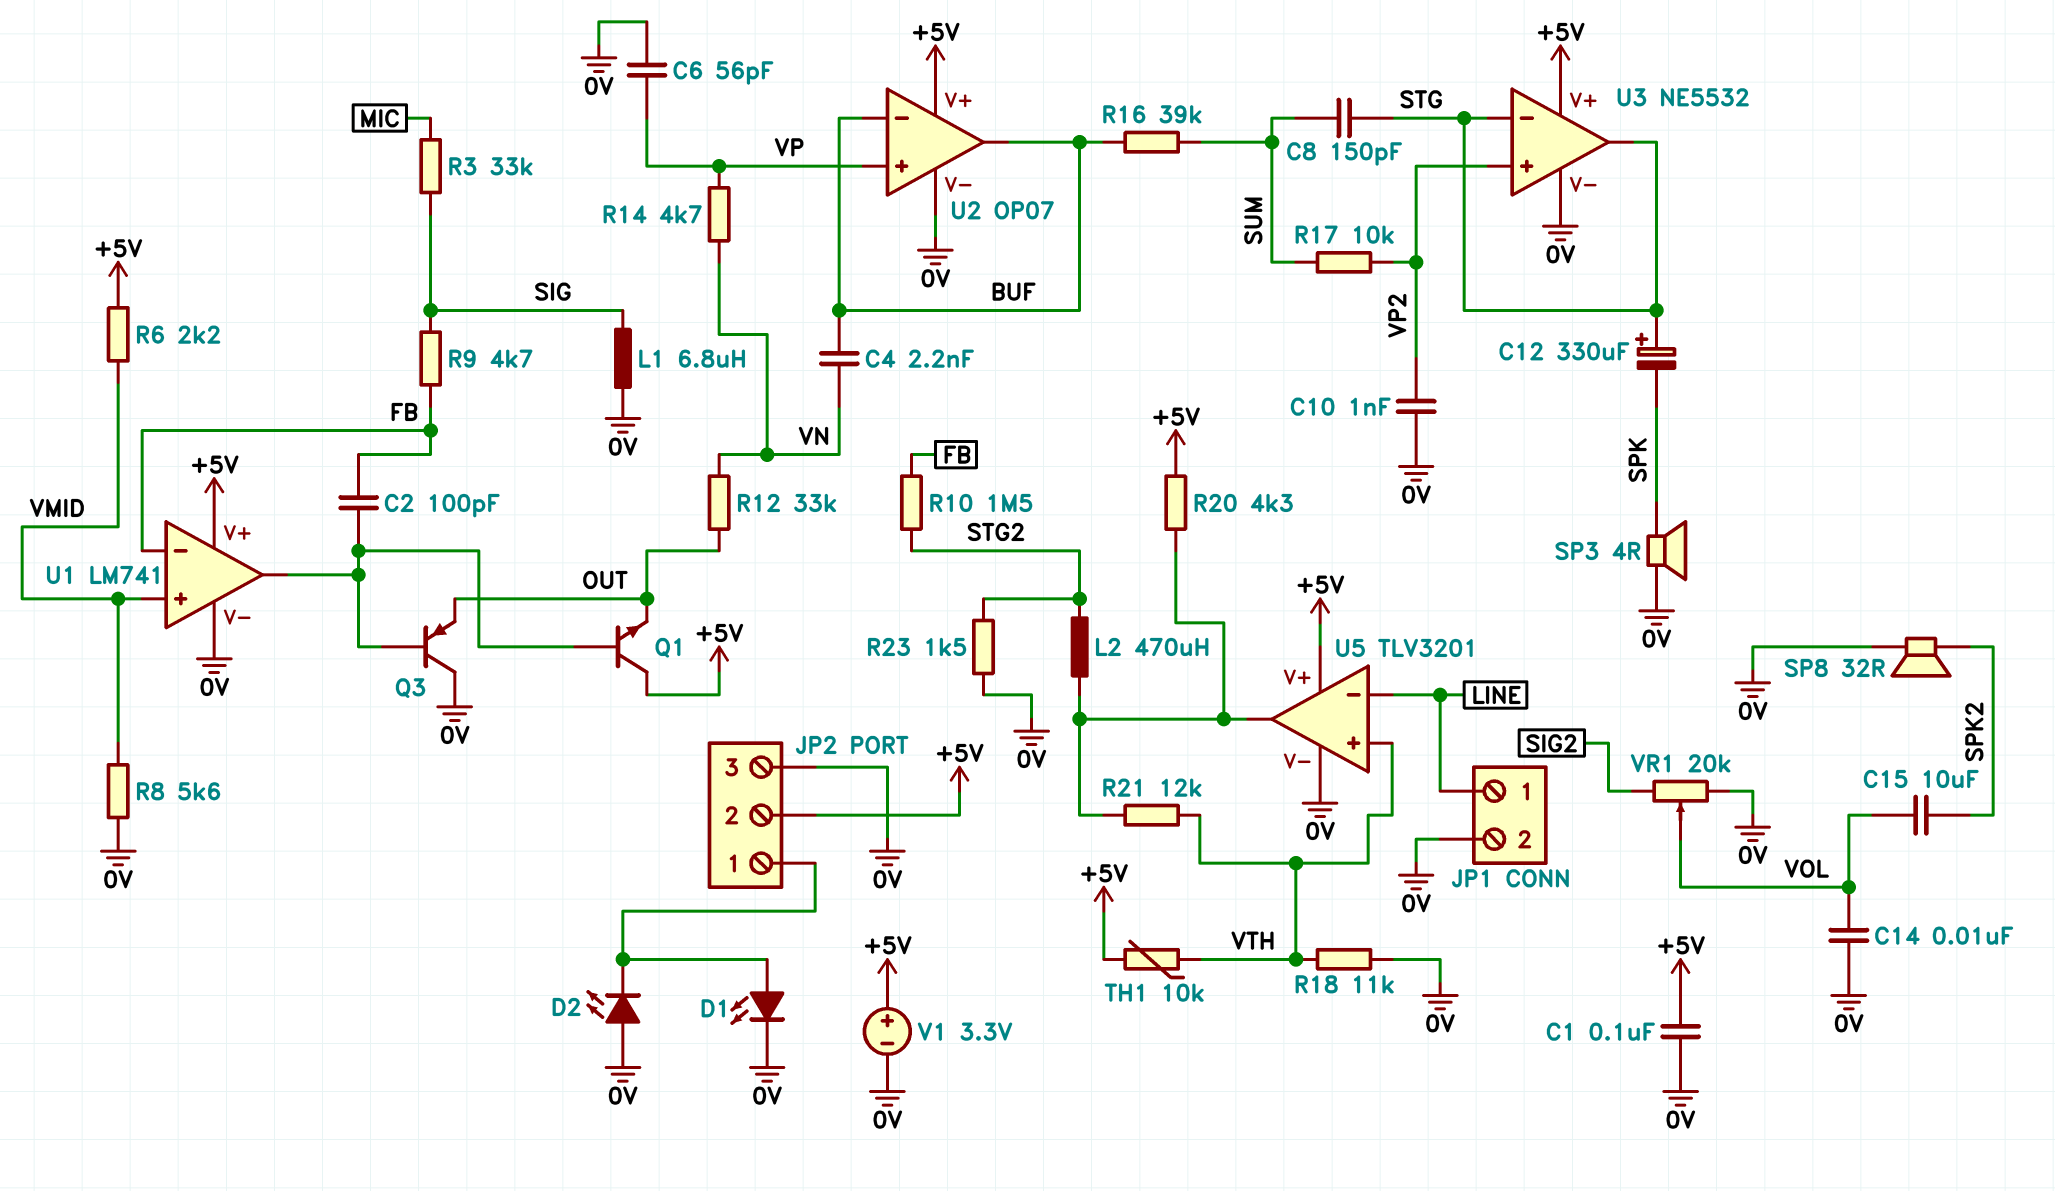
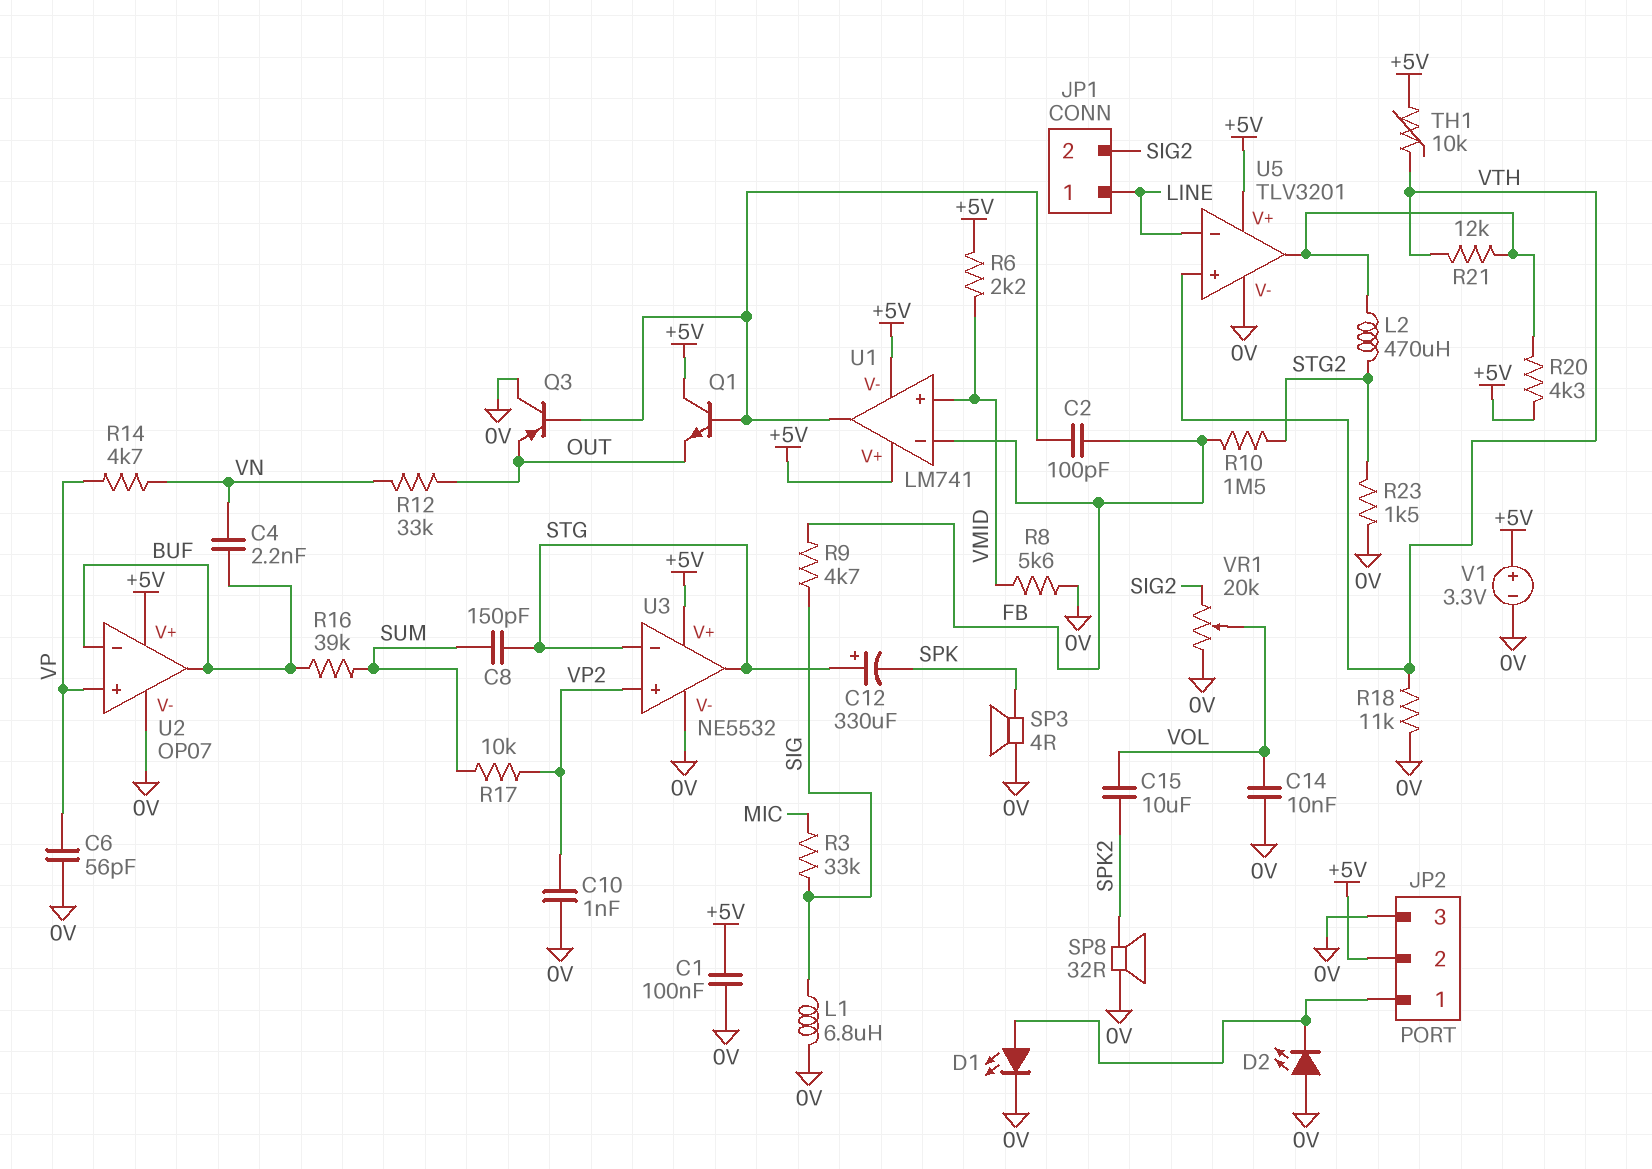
JP1 pin 2: 0V -> SIG2
U1 pin V-: 0V -> +5V

